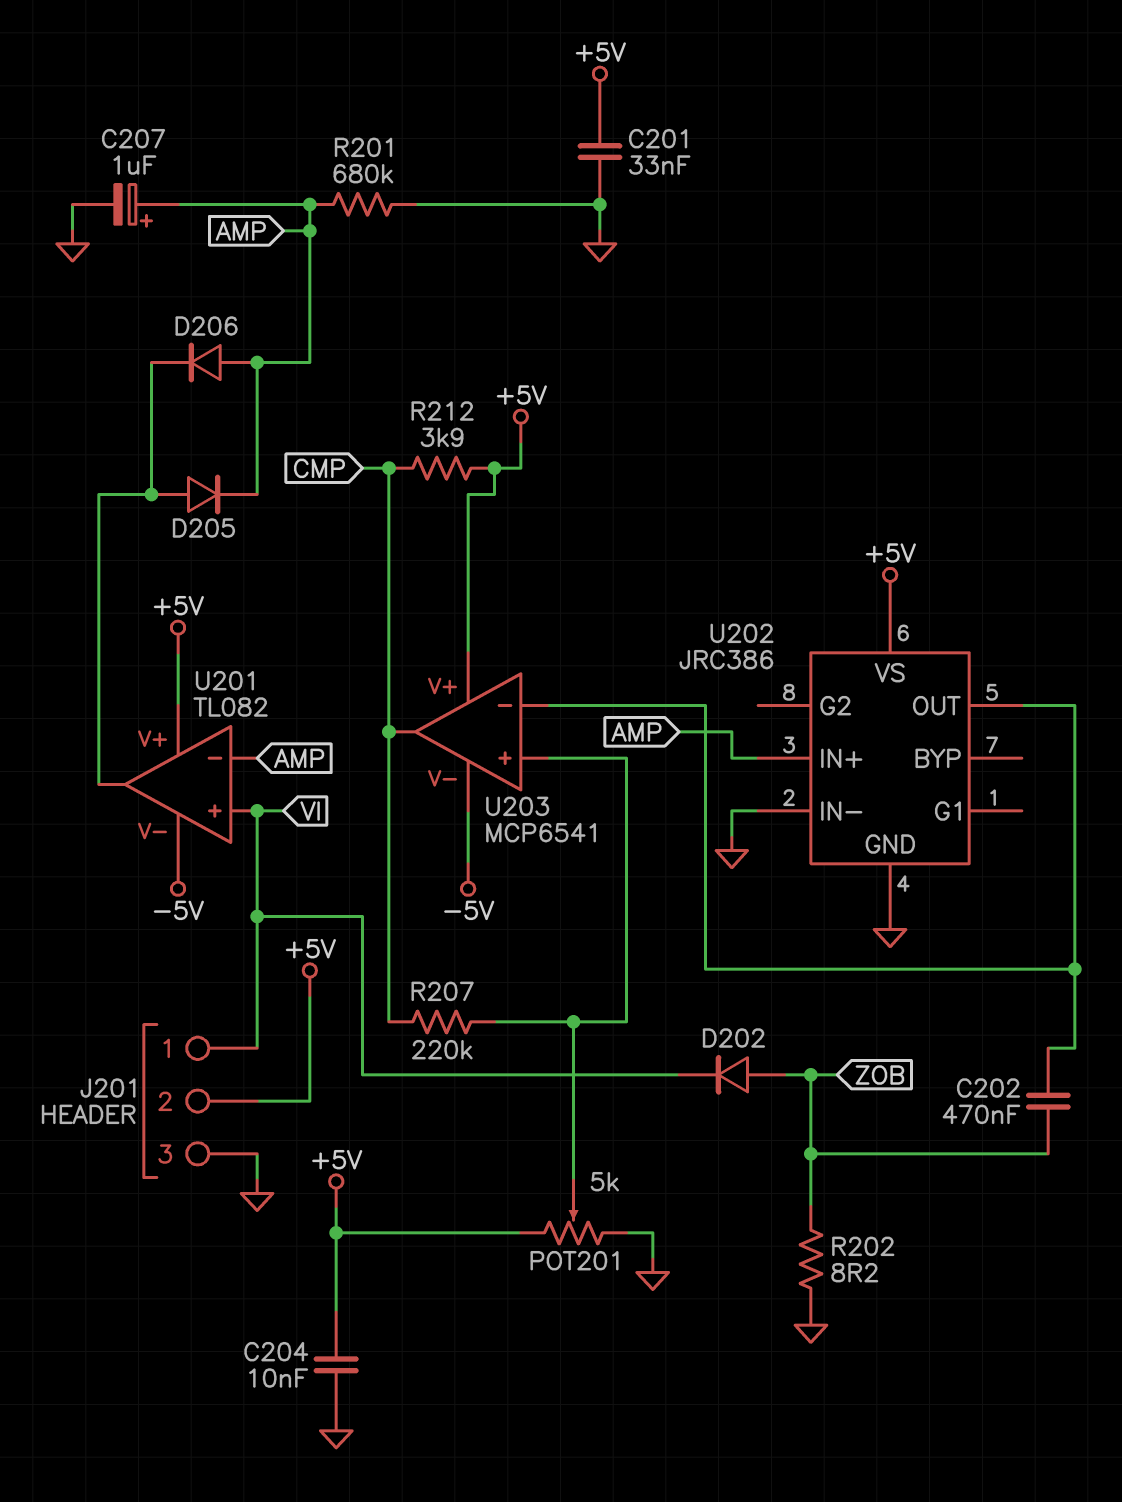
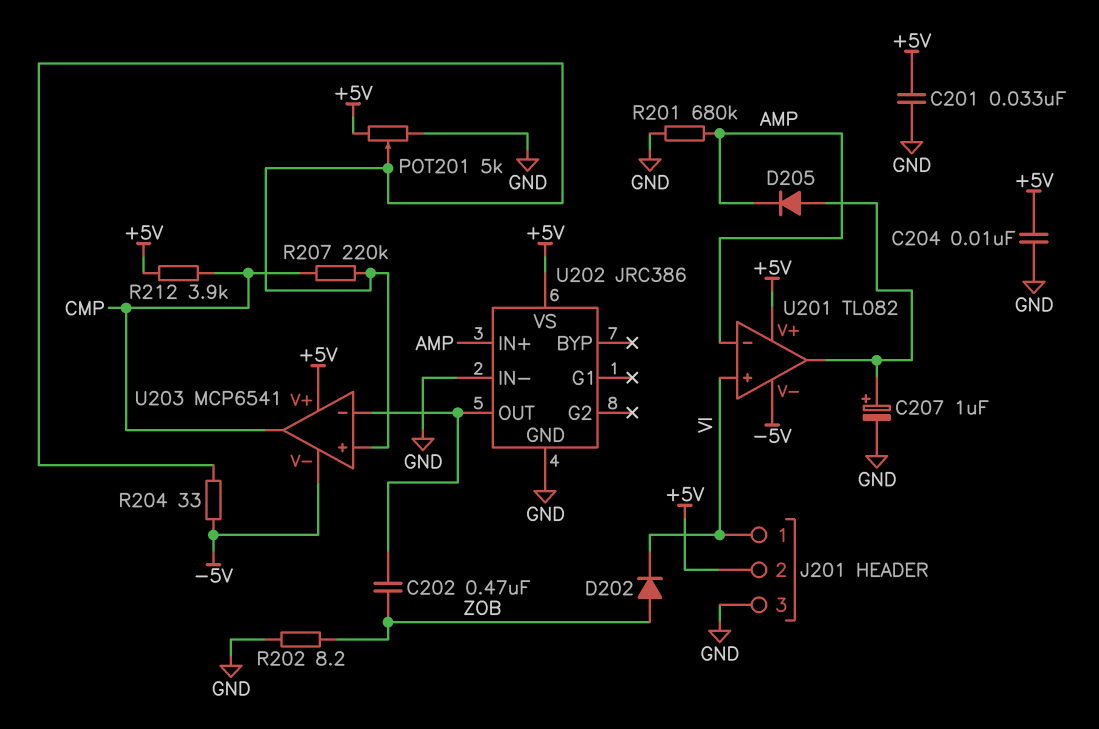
C207: 1uF (plus AMP, minus GND) -> 1uF (plus U201/out, minus GND)
D206: diode (A AMP, K U201/out) -> none
R204: none -> 33 (-5V, U203/in+)

